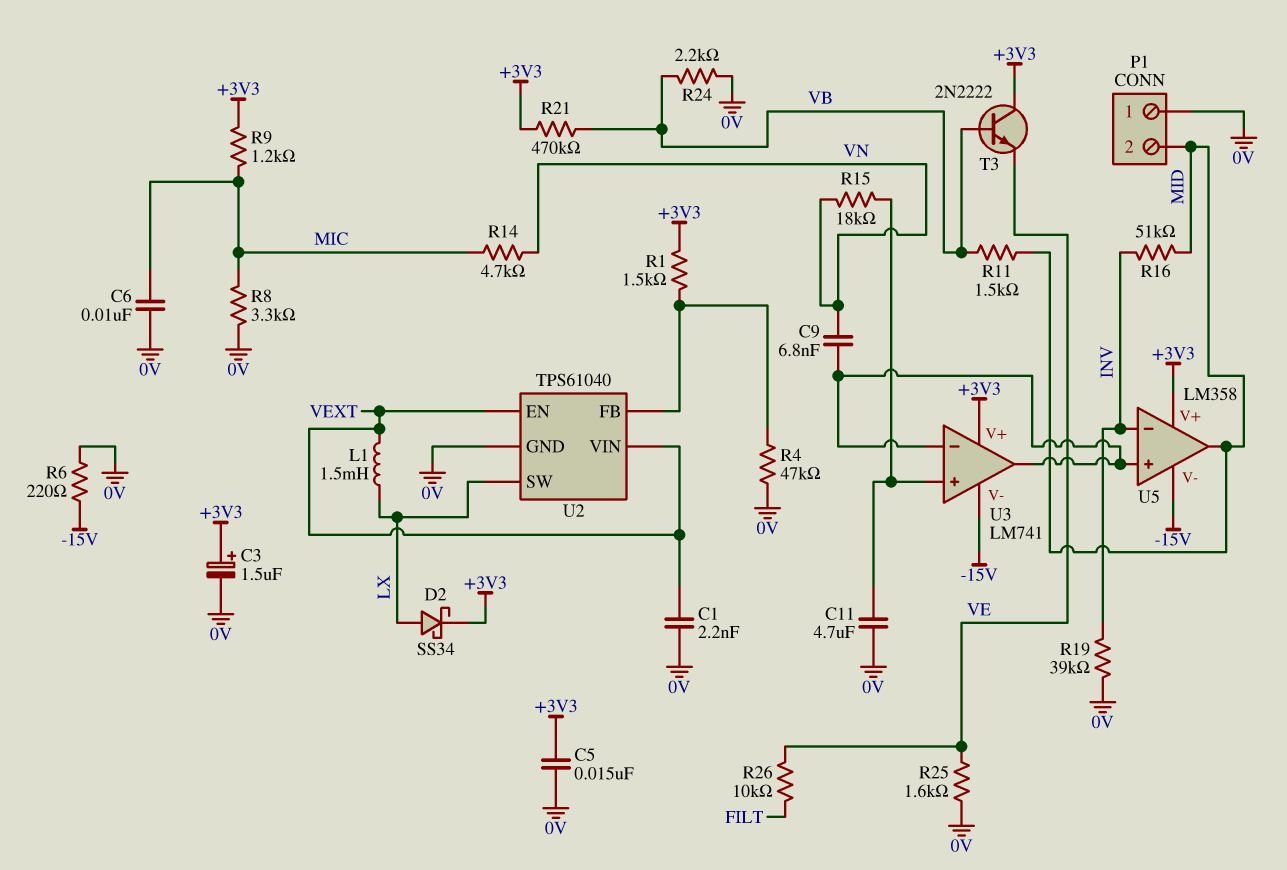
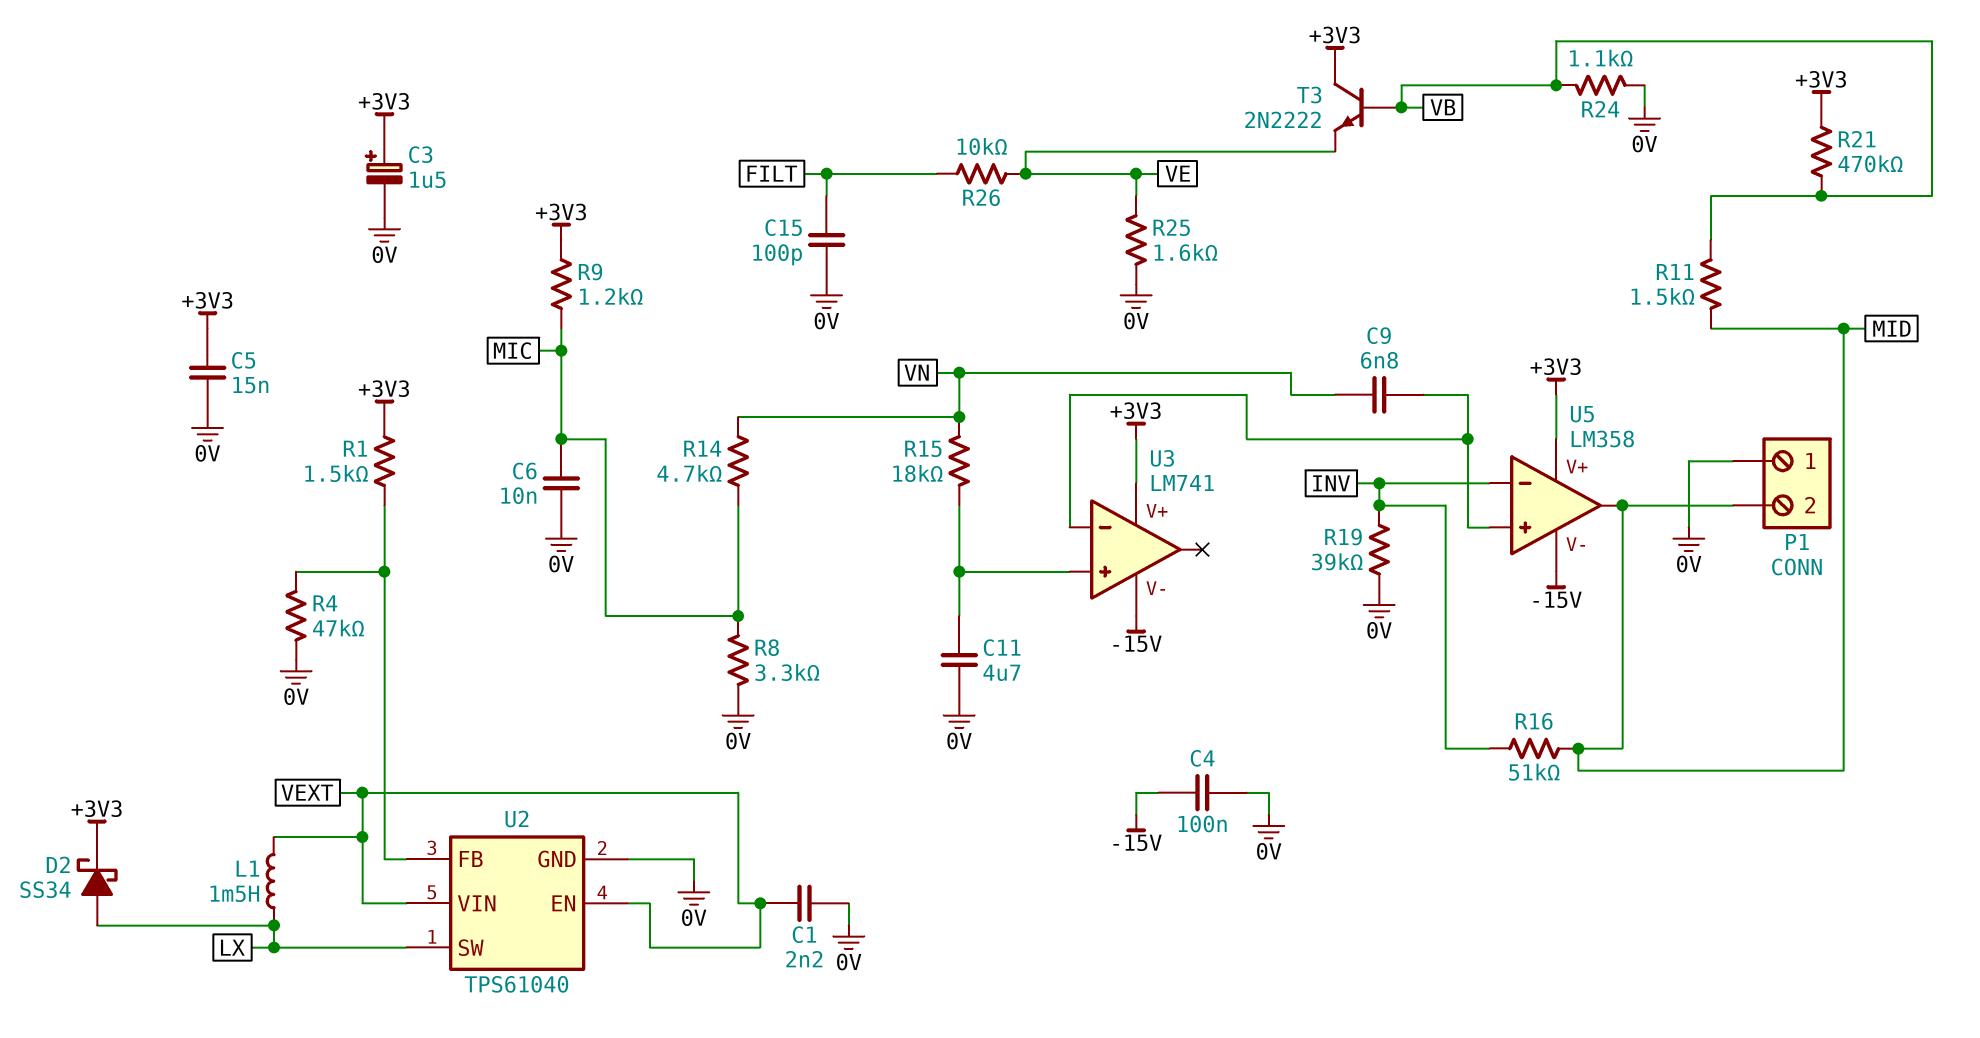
C4: none -> 100nF (-15V, 0V)
C15: none -> 100pF (0V, FILT)
R6: 220 (-15V, 0V) -> none
R24: 2.2k (0V, VB) -> 1.1k (0V, VB)
U3 pin out: U3/in- -> none

